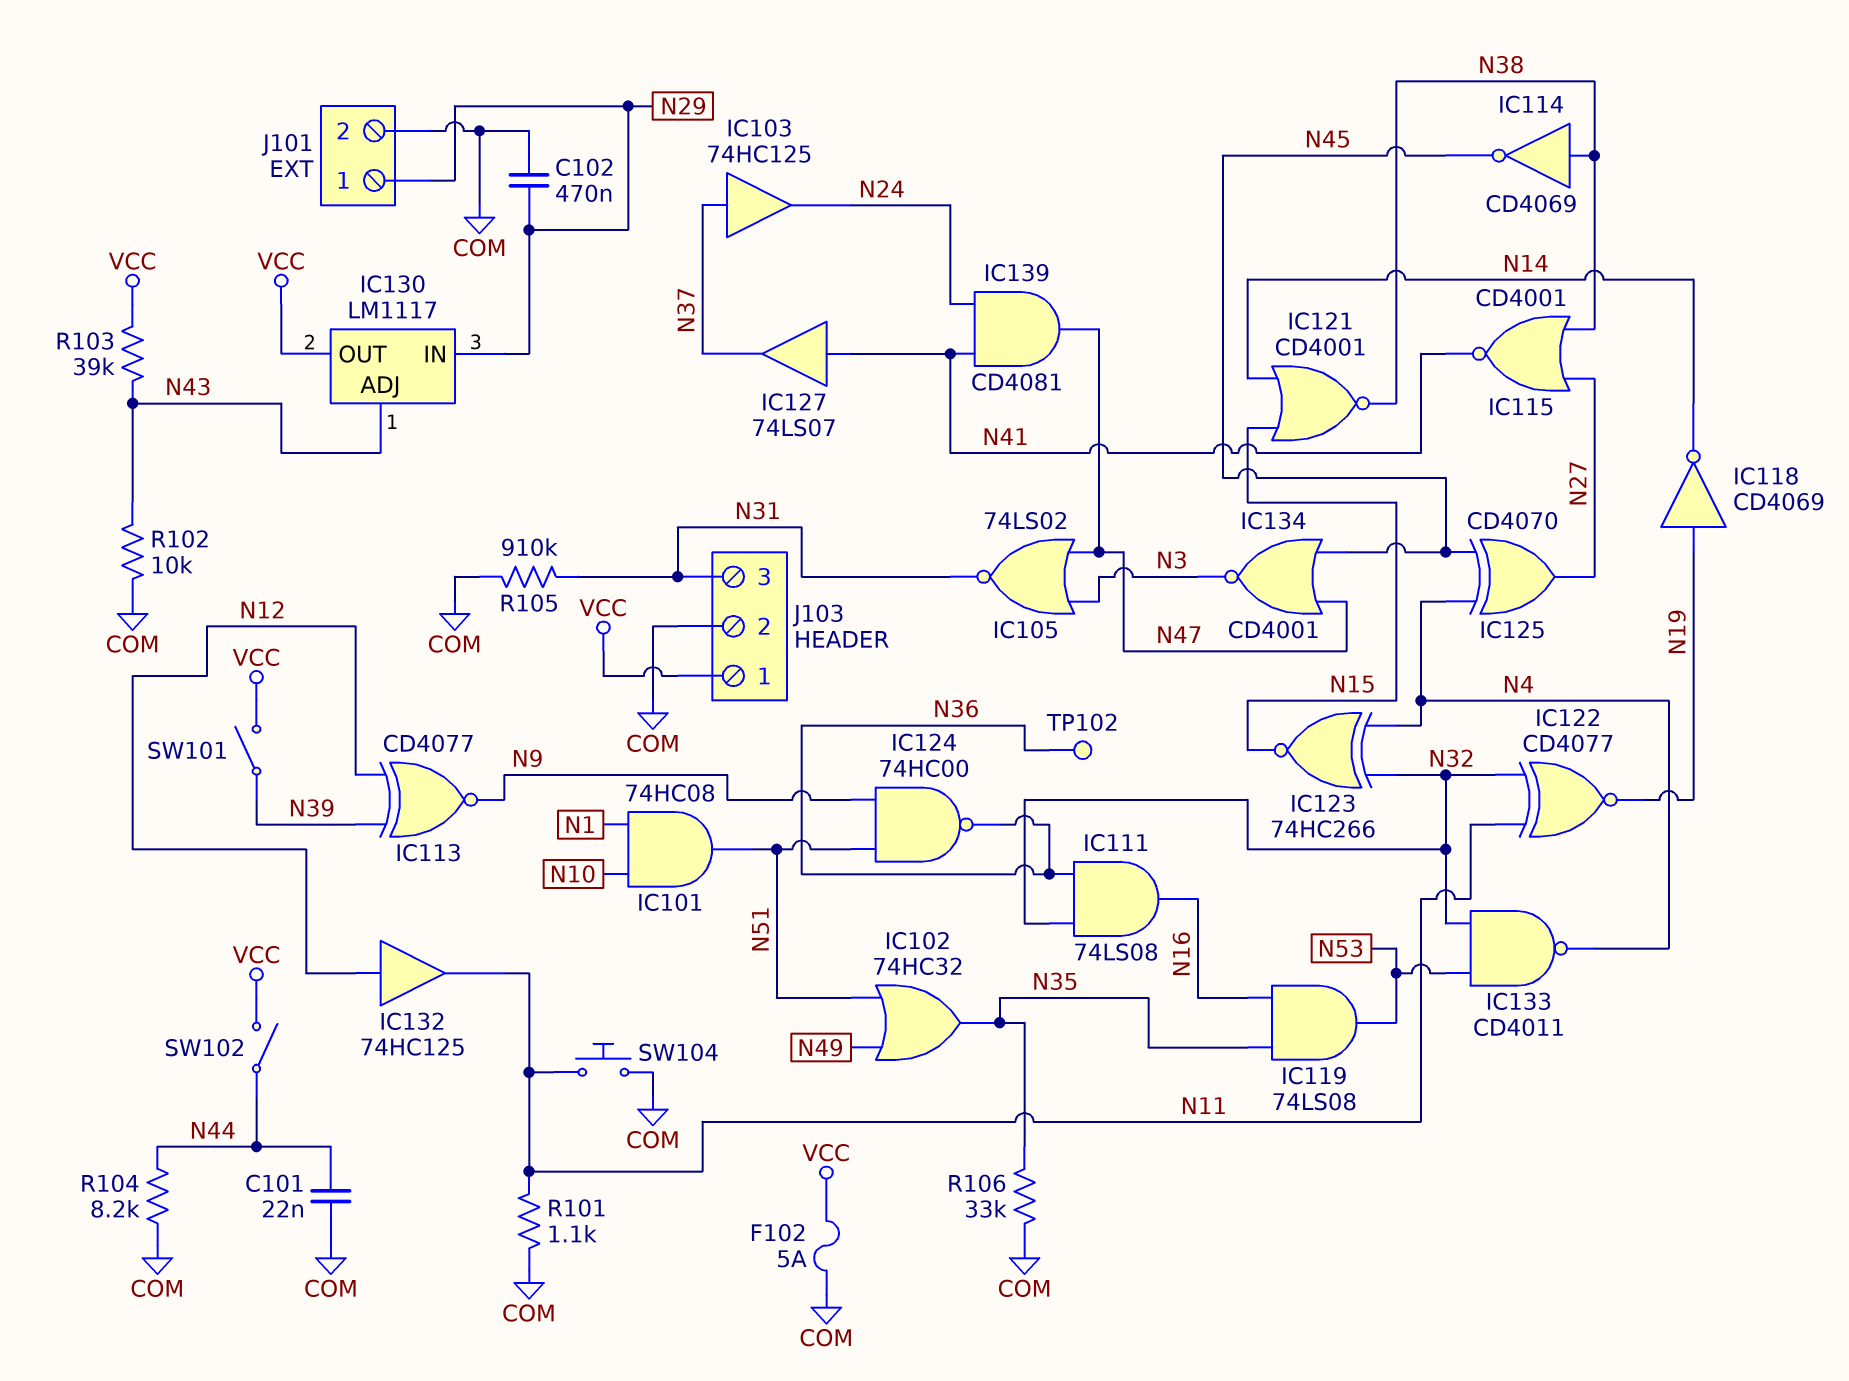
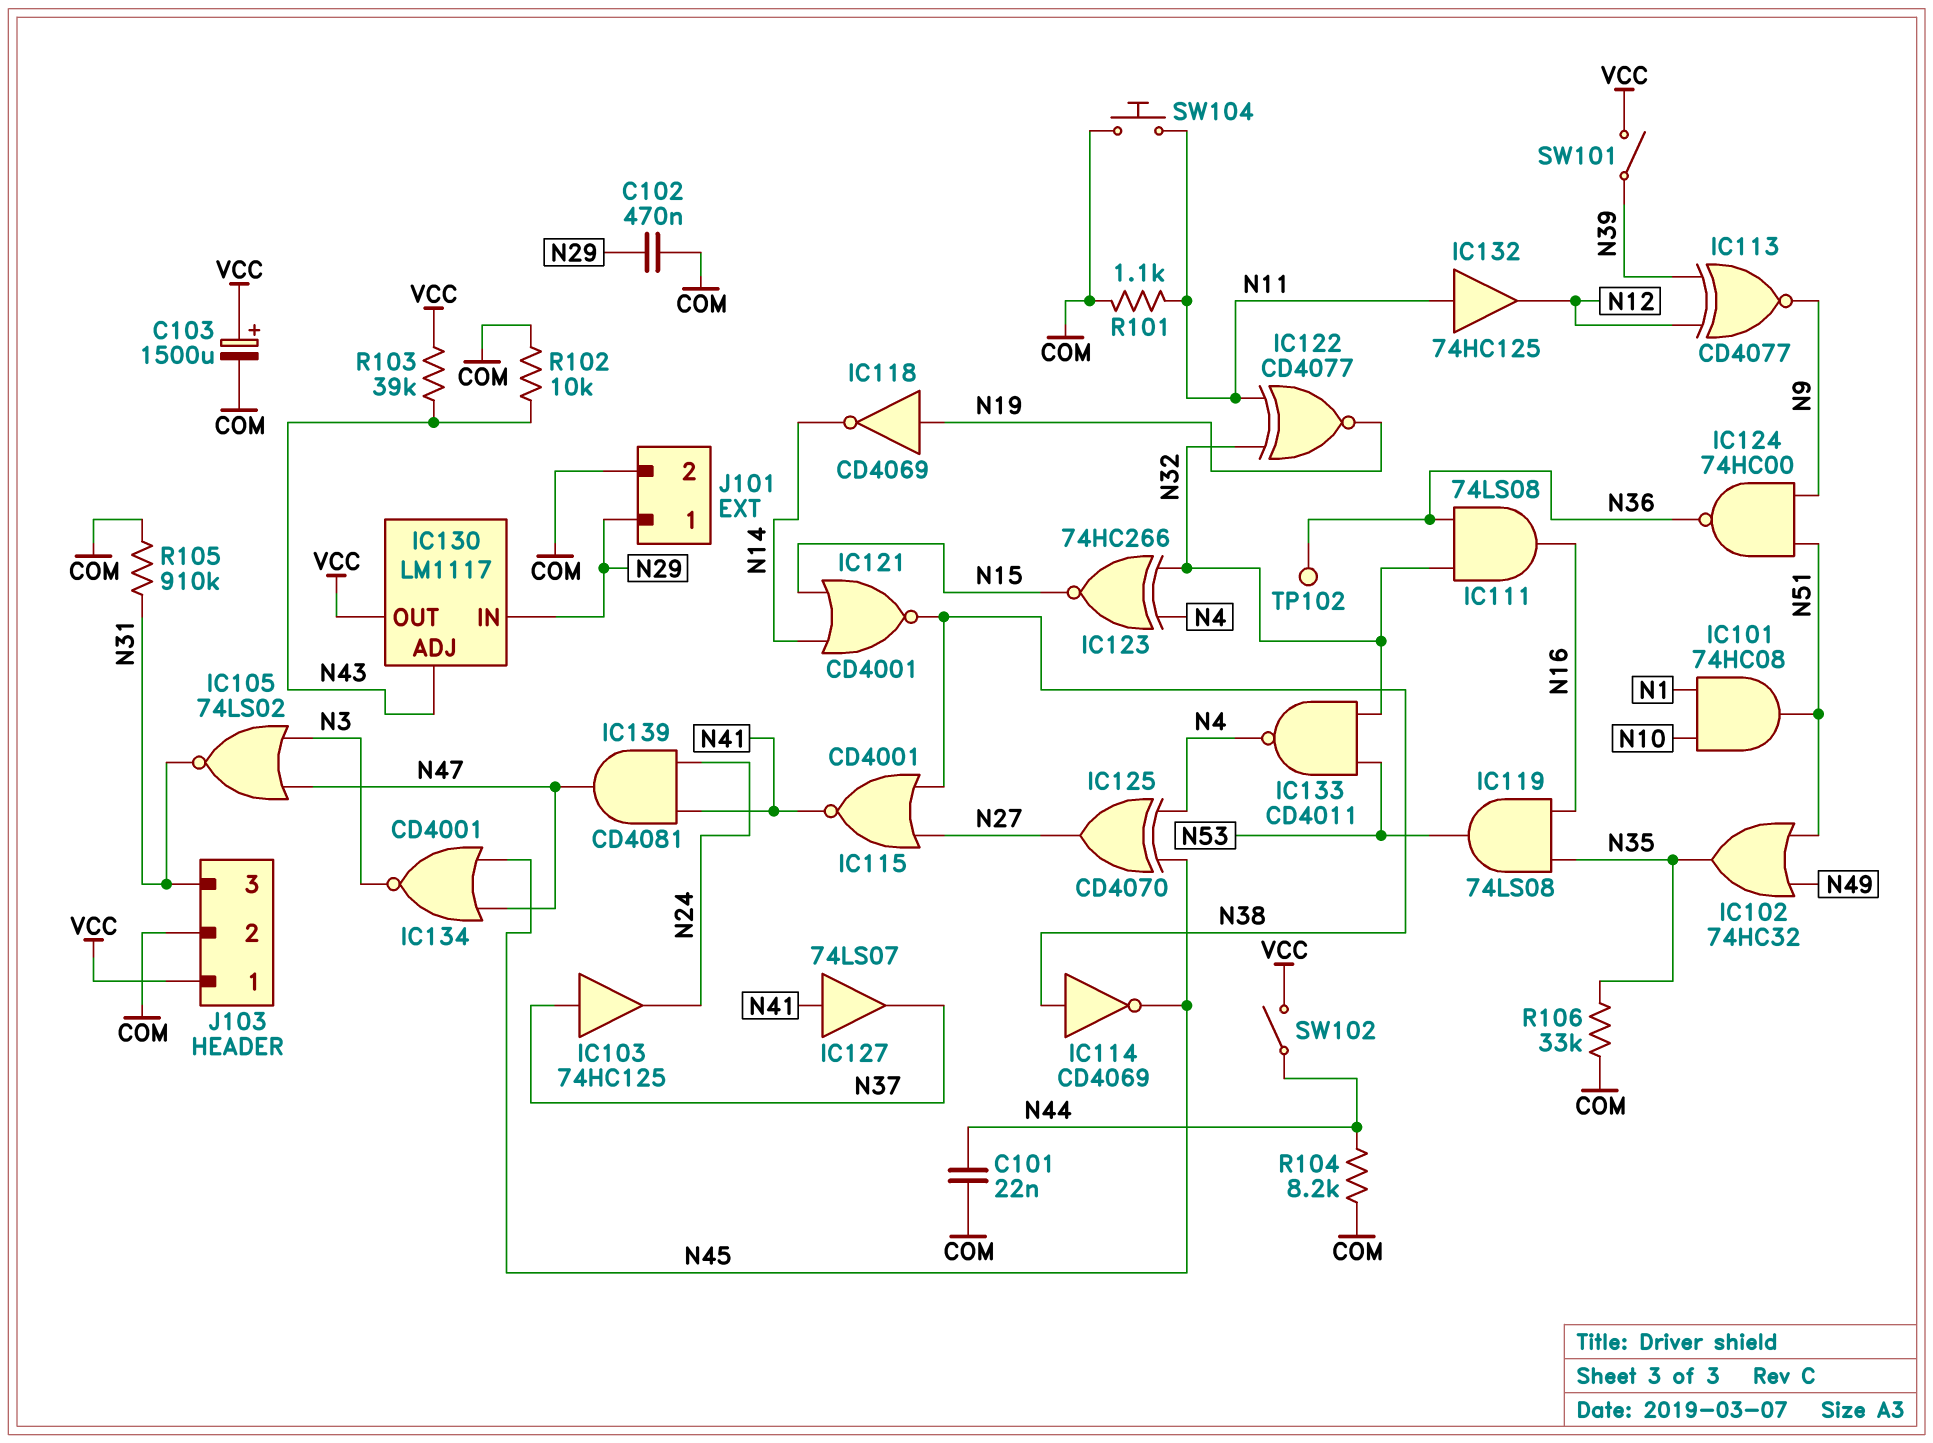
C103: none -> 1500uF (plus VCC, minus COM)
F102: 5A (COM, VCC) -> none
IC132: buffer 74HC125 (in N12, out N11) -> buffer 74HC125 (in N11, out N12)

